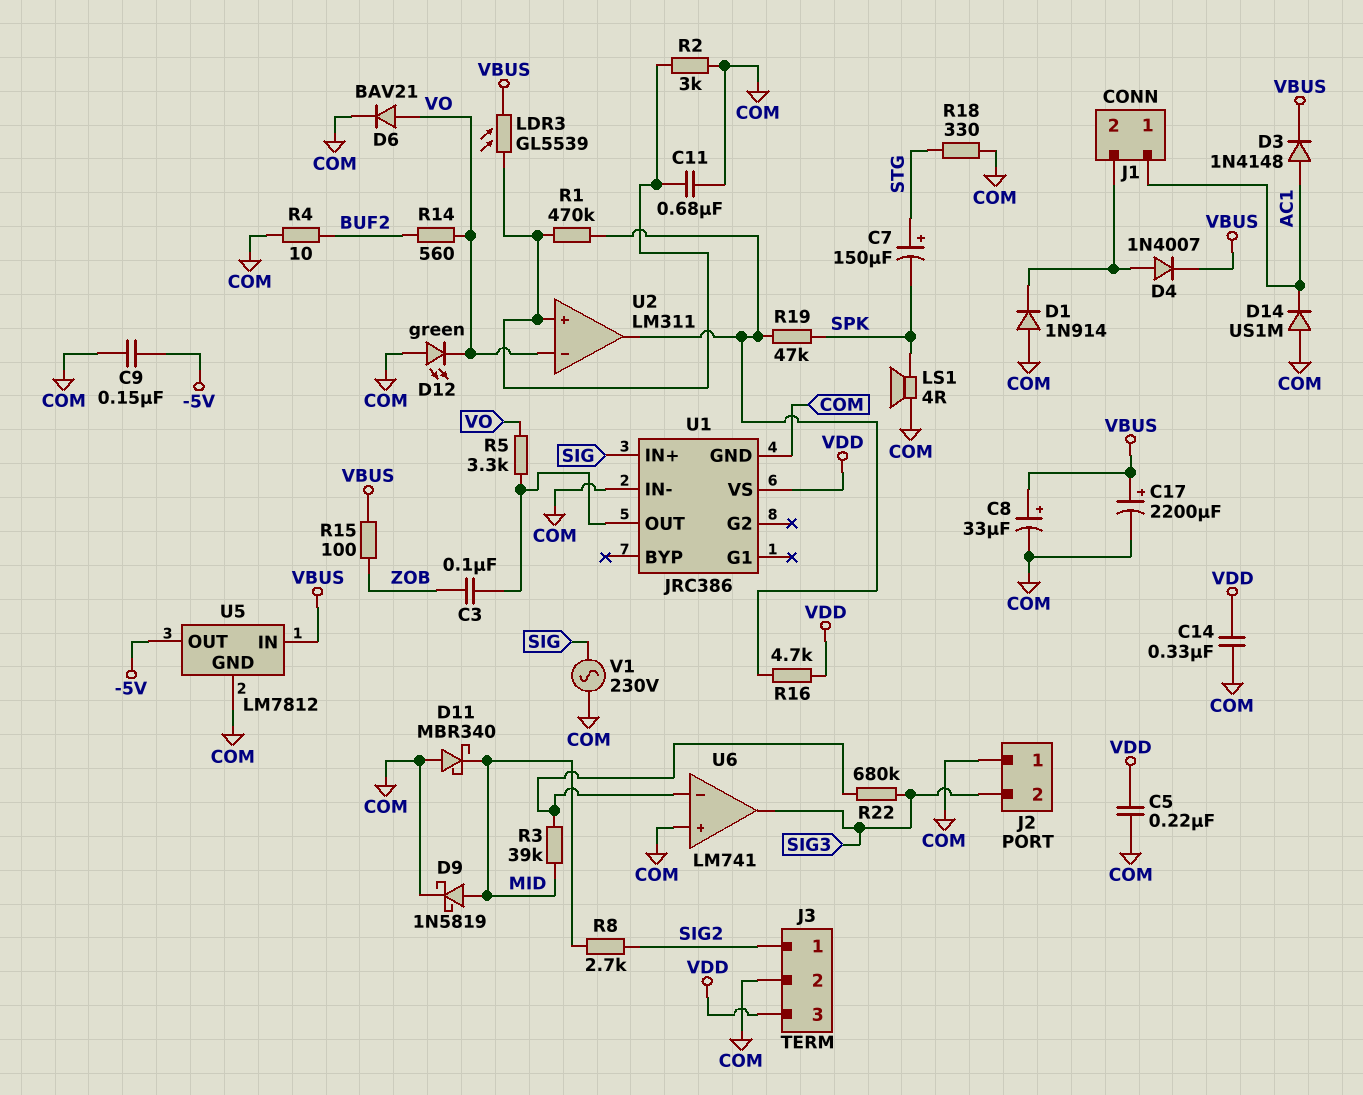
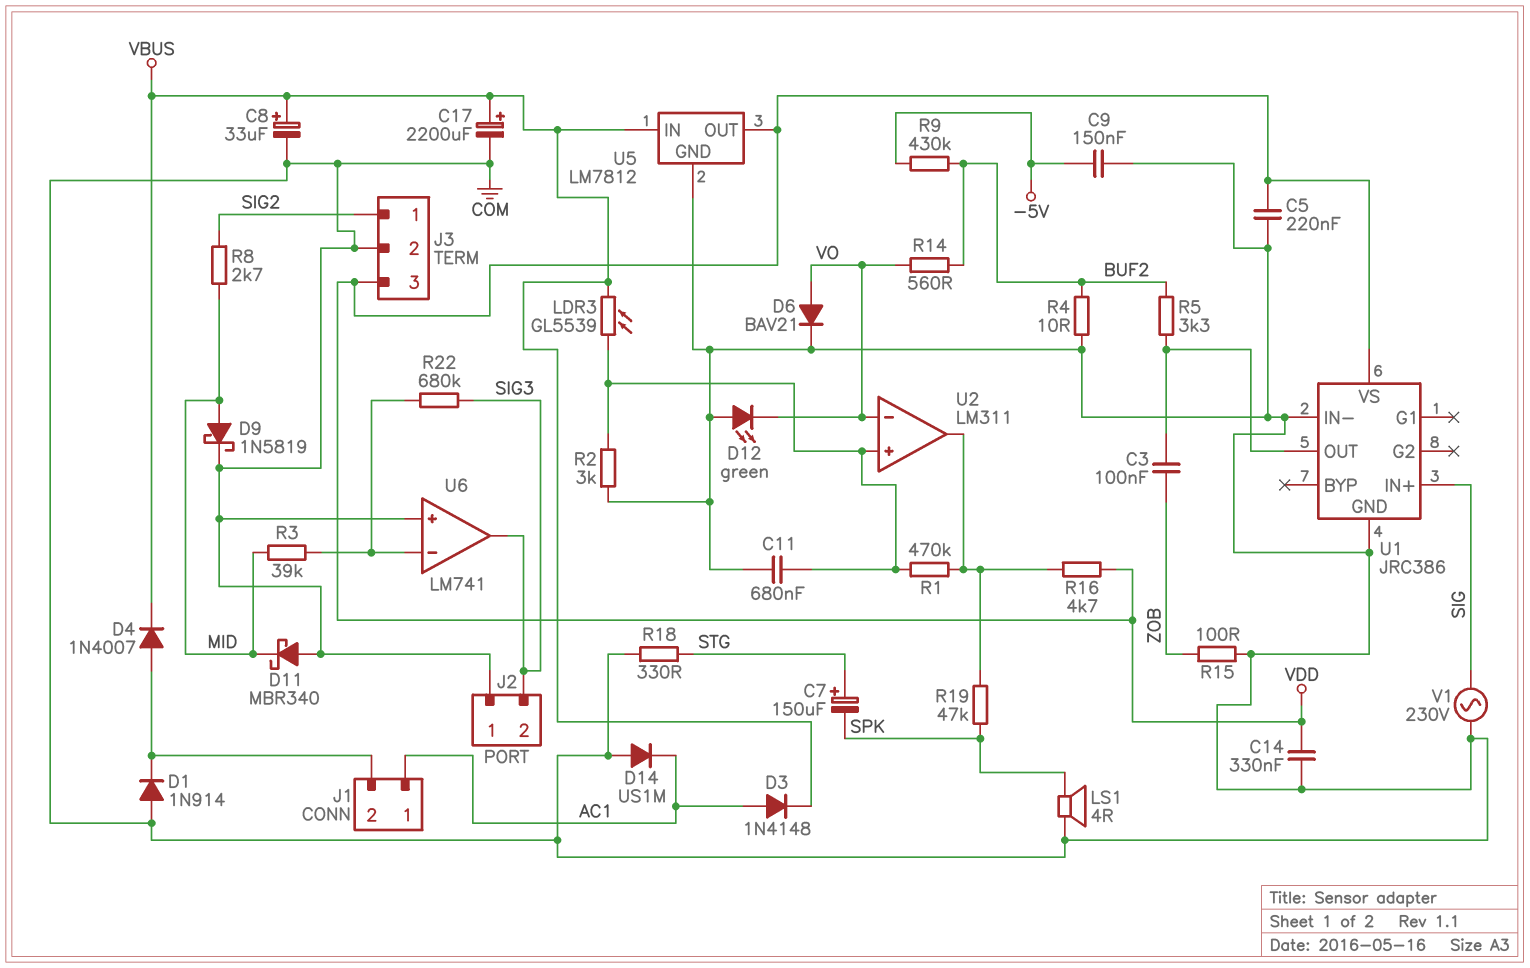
R5: 3.3k (U1/OUT, VO) -> 3.3k (BUF2, U1/OUT)
R9: none -> 430k (-5V, BUF2)
R15: 100 (VBUS, ZOB) -> 100 (COM, ZOB)
U5 pin OUT: -5V -> VDD

